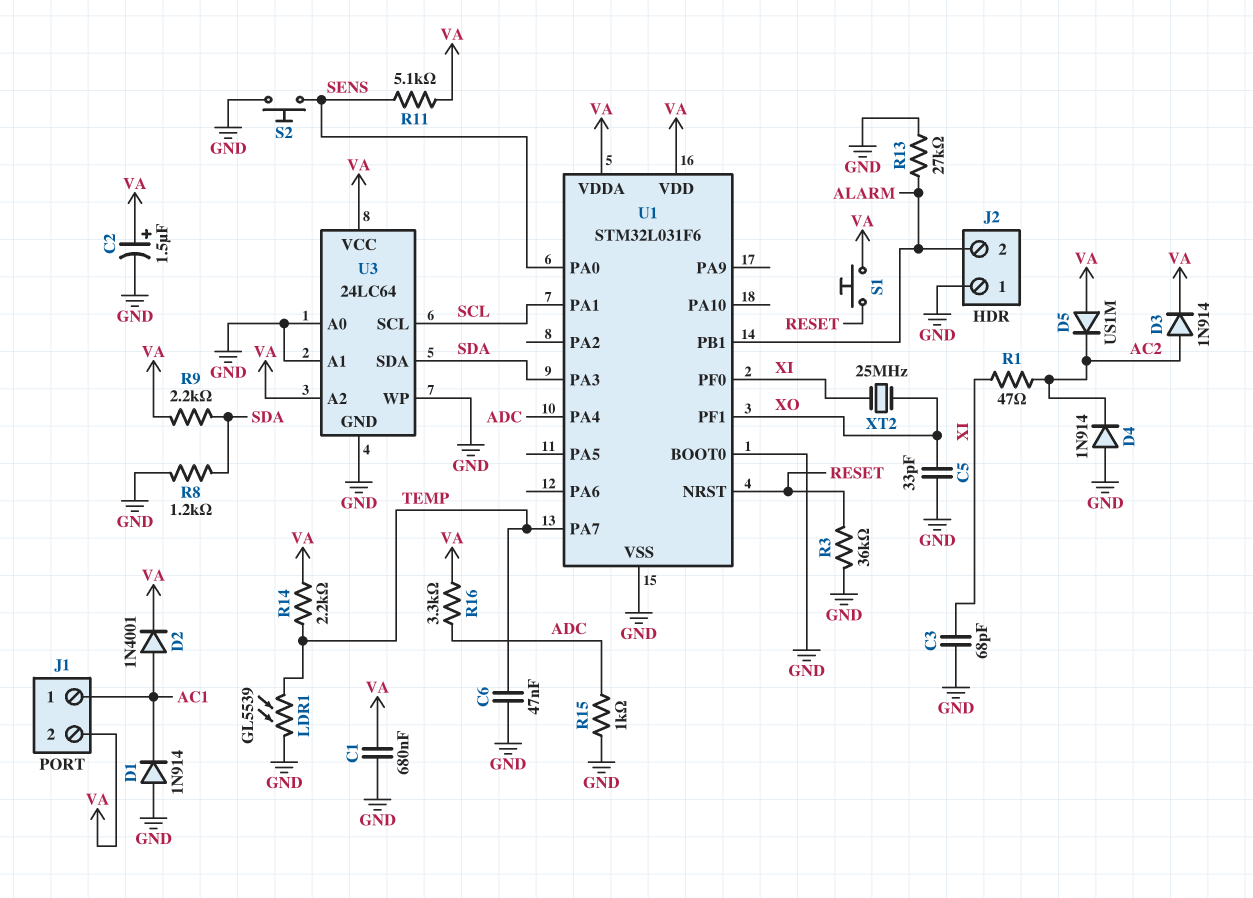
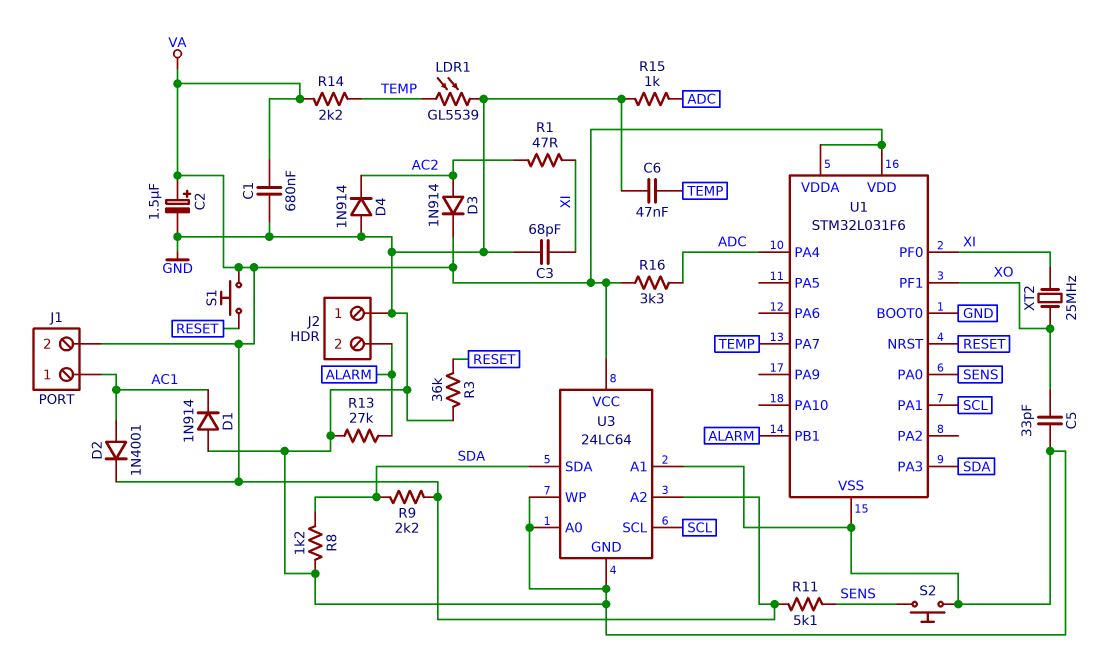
D5: diode US1M (A VA, K AC2) -> none

